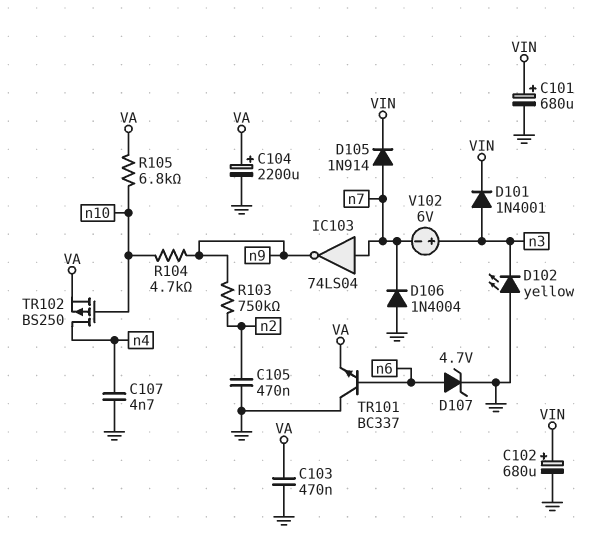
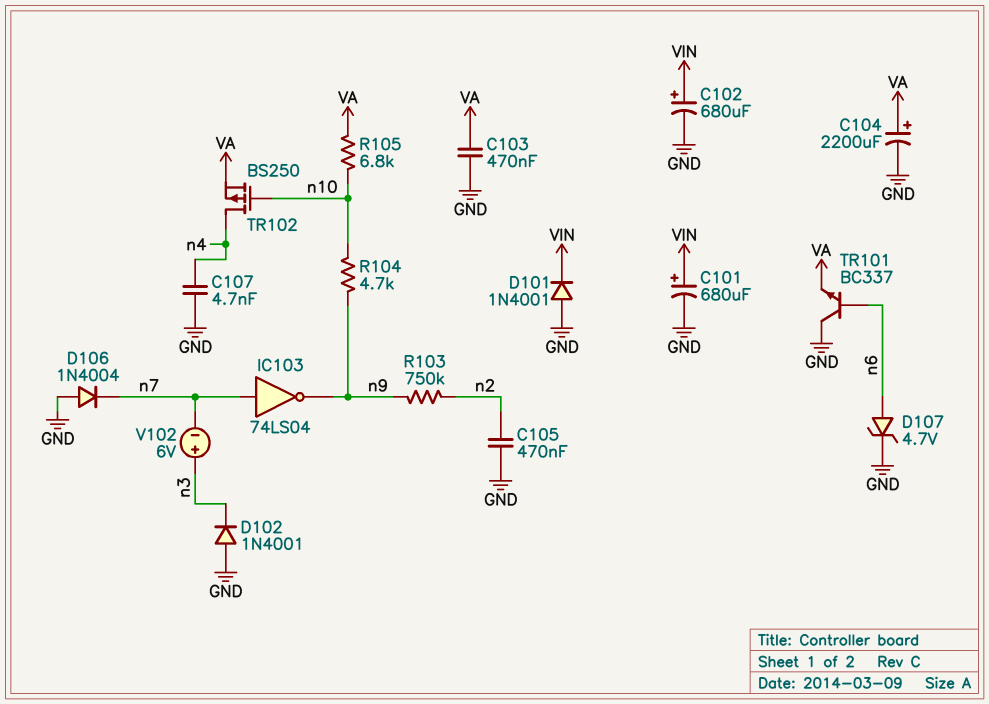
D101: diode 1N4001 (A n3, K VIN) -> diode 1N4001 (A GND, K VIN)
D102: LED yellow (A GND, K n3) -> diode 1N4001 (A GND, K n3)
D105: diode 1N914 (A n7, K VIN) -> none

